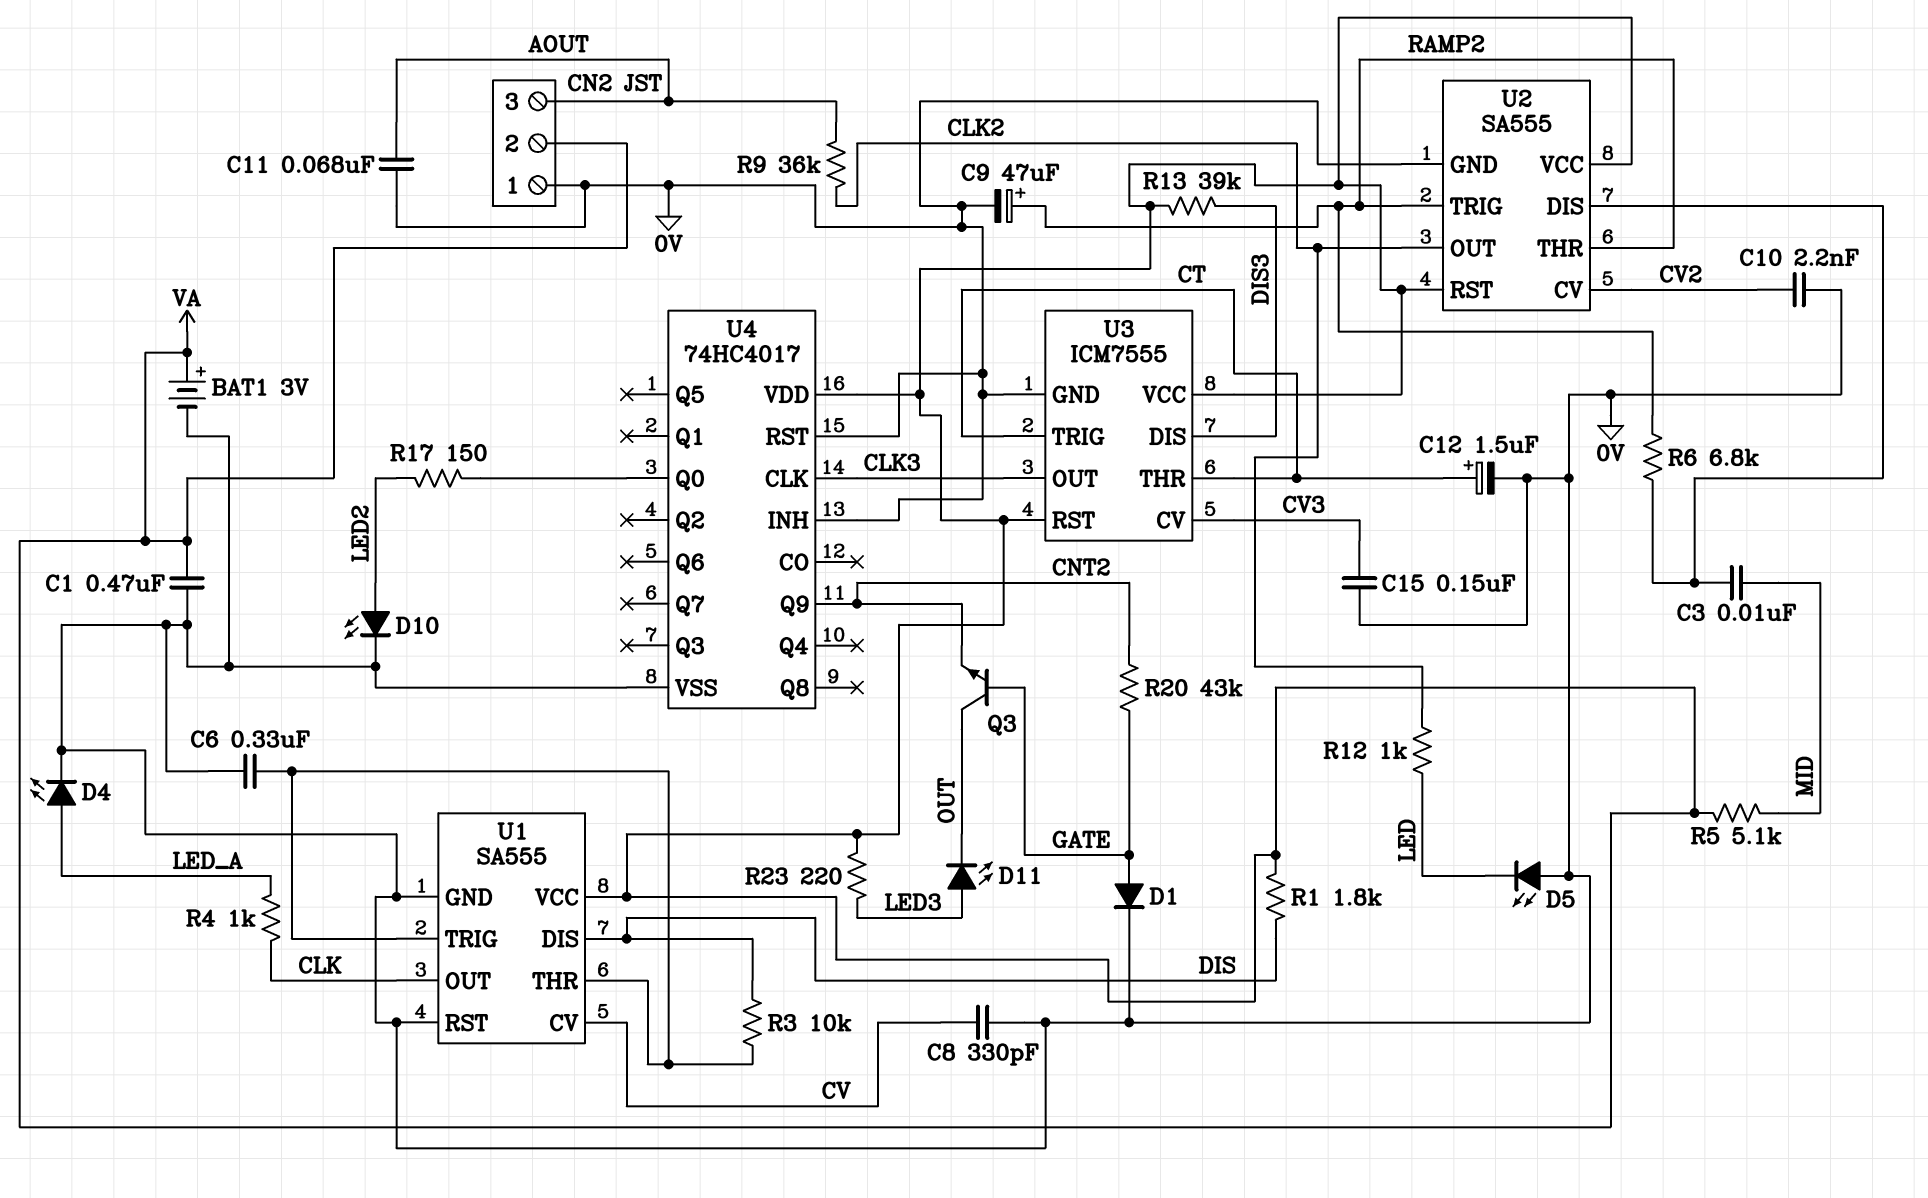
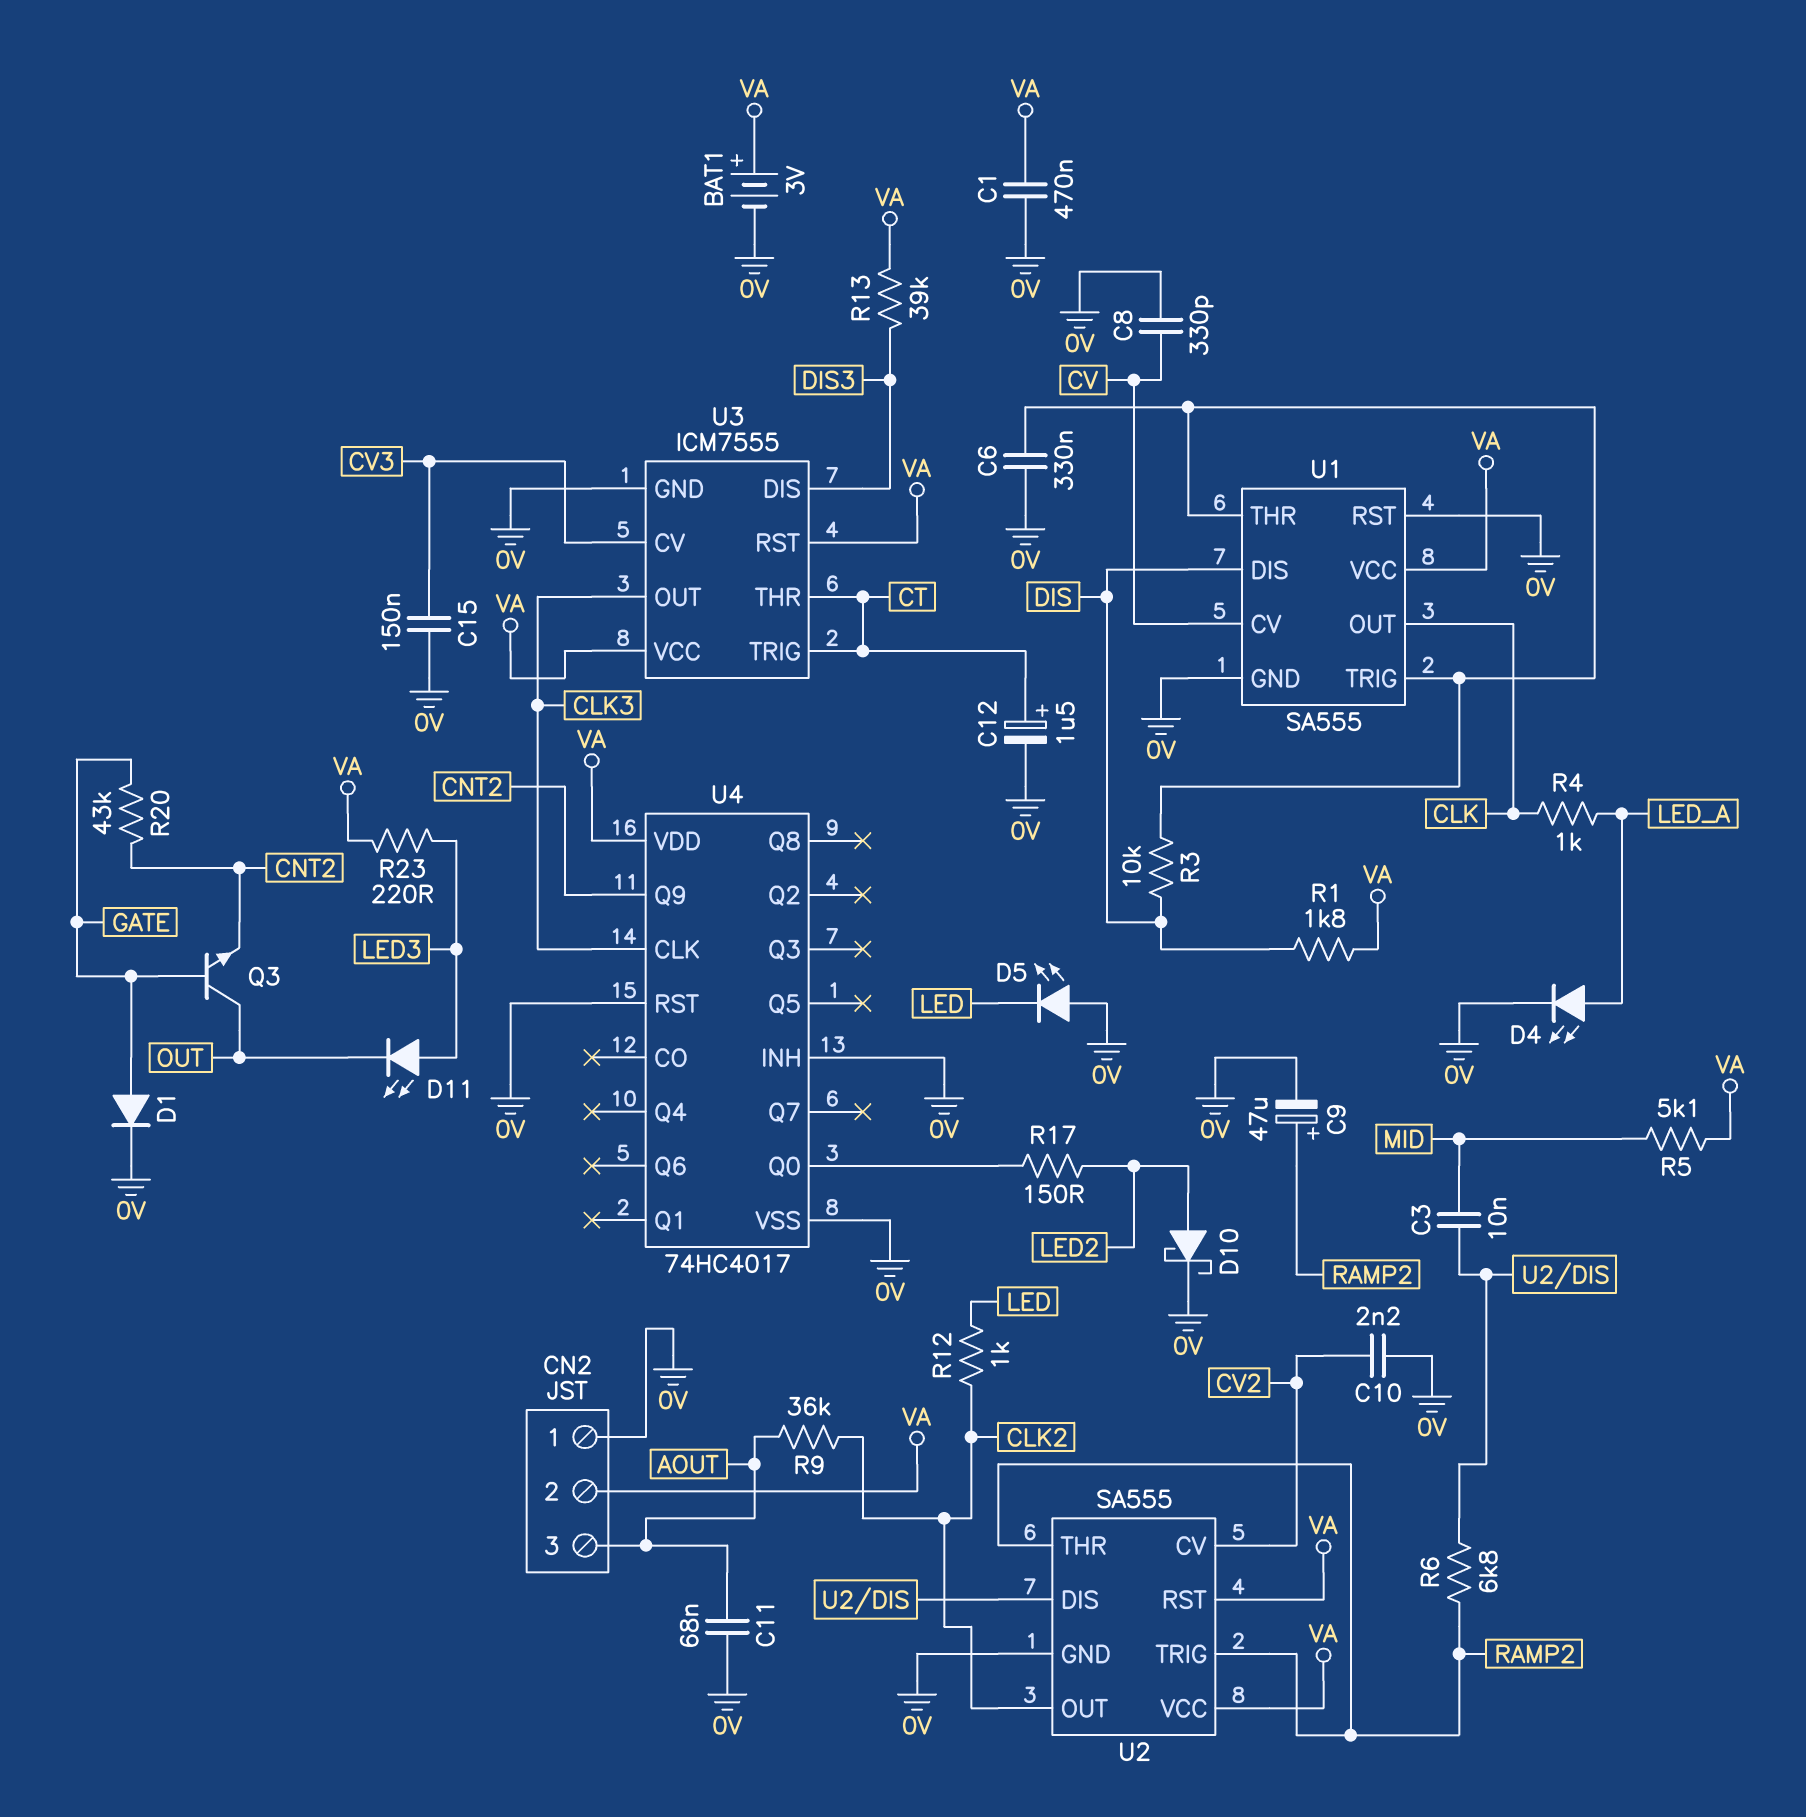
D10: LED (A LED2, K 0V) -> schottky (A LED2, K 0V)

